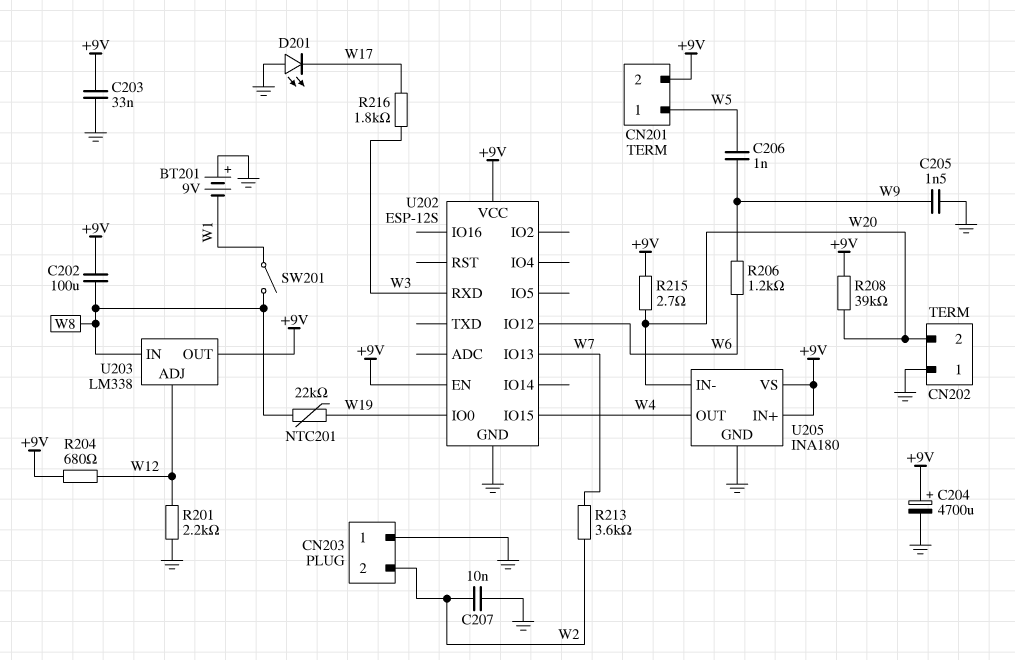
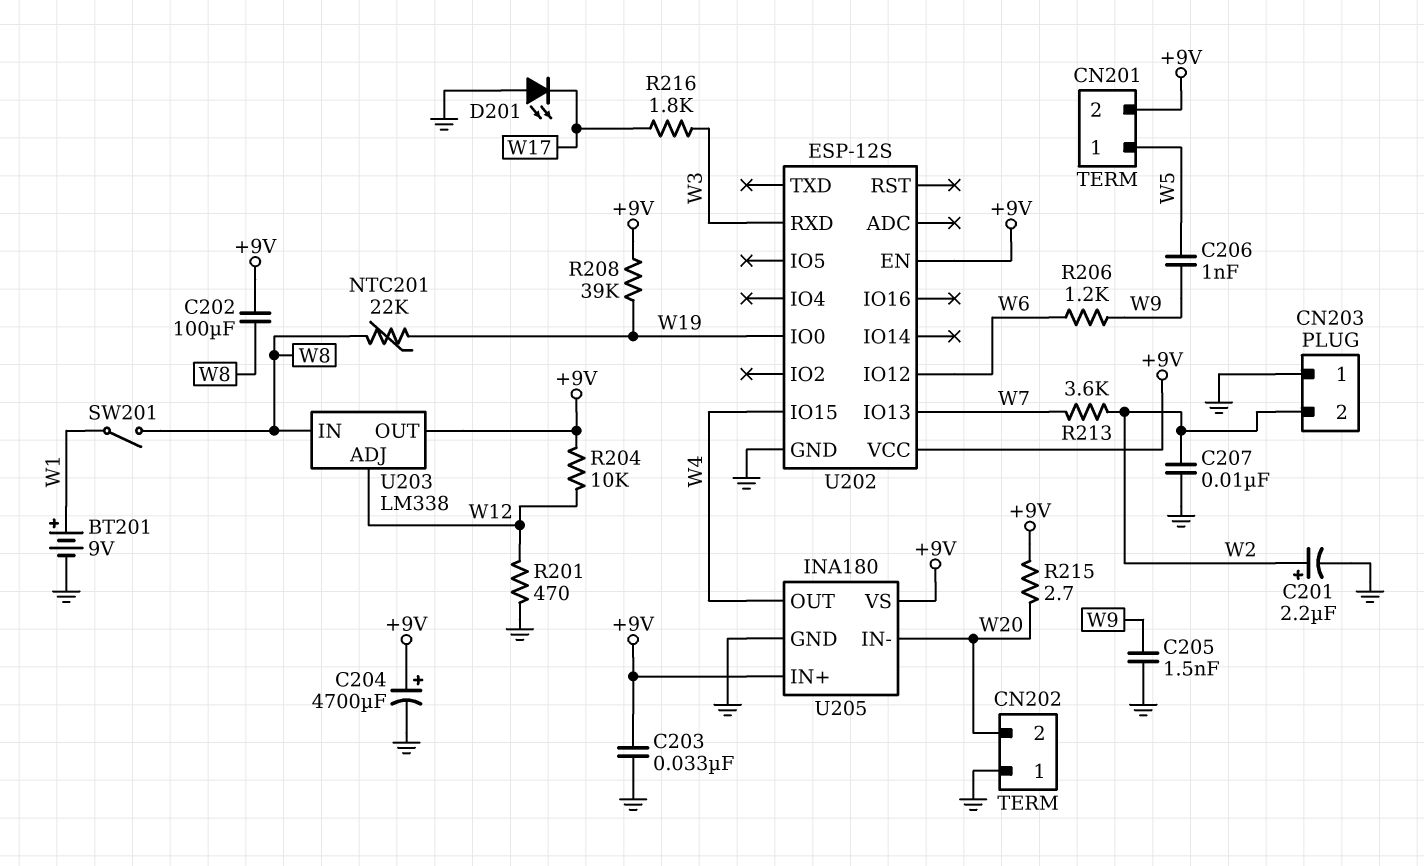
BT201: 9V (plus GND, minus W1) -> 9V (plus W1, minus GND)
C201: none -> 2.2uF (plus W2, minus GND)
R201: 2.2k (GND, W12) -> 470 (GND, W12)
R204: 680 (+9V, W12) -> 10k (+9V, W12)
R208: 39k (+9V, W20) -> 39k (+9V, W19)

